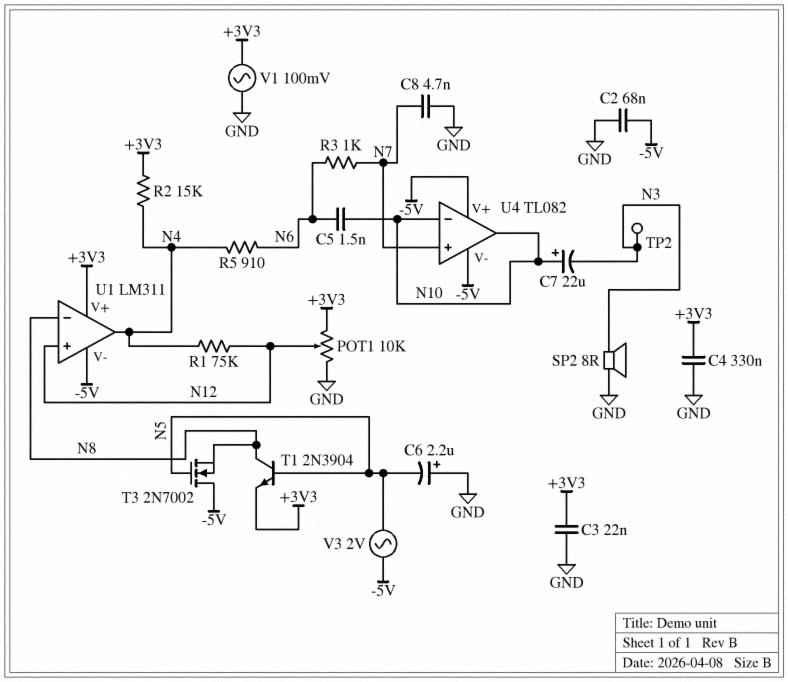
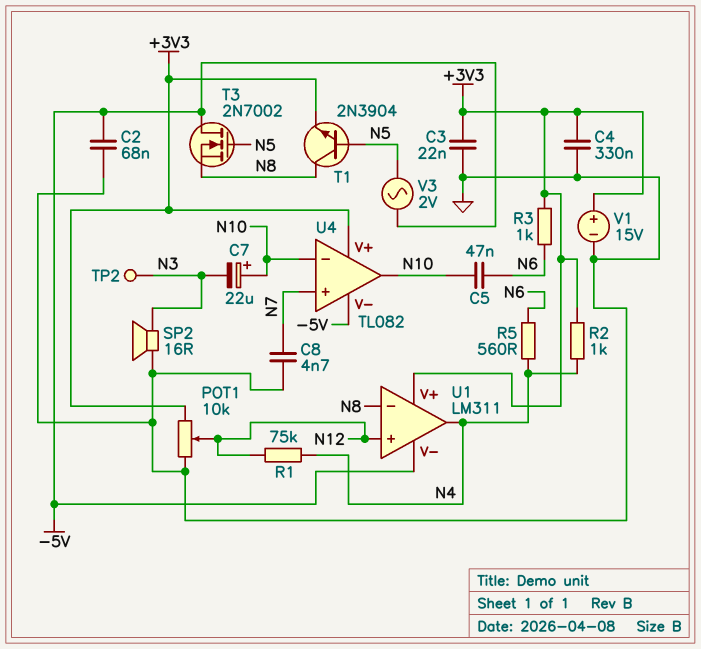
C5: 1.5nF (N6, N10) -> 47nF (N6, N10)
C6: 2.2uF (plus GND, minus N5) -> none
R2: 15k (+3V3, N4) -> 1k (+3V3, N4)
R3: 1k (N6, N7) -> 1k (+3V3, N6)
R5: 910 (N4, N6) -> 560 (N4, N6)
SP2: speaker 8R (GND, N3) -> speaker 16R (GND, N3)
U4 pin V+: -5V -> +3V3
V1: AC 100mV (+3V3, GND) -> 15V (plus +3V3, minus GND)

